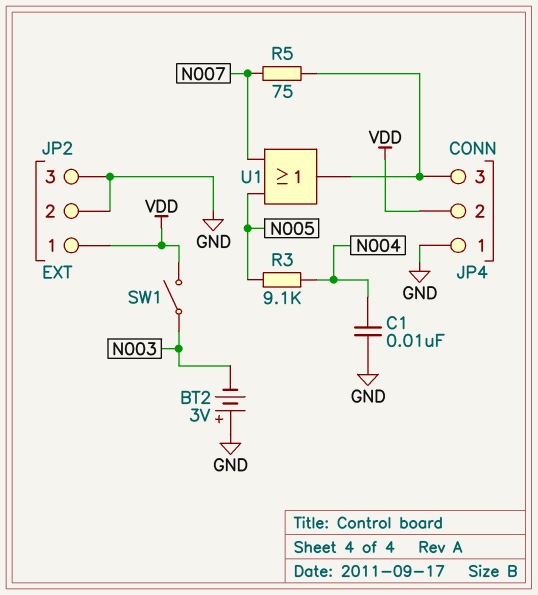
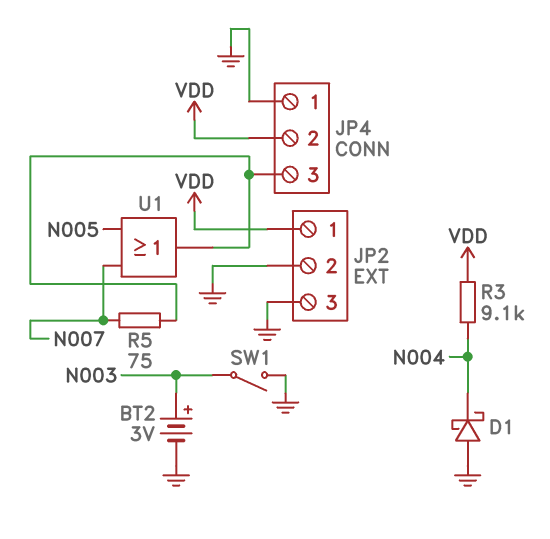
BT2: 3V (plus GND, minus N003) -> 3V (plus N003, minus GND)
C1: 10nF (GND, N004) -> none
D1: none -> schottky (A GND, K N004)
R3: 9.1k (N004, N005) -> 9.1k (N004, VDD)
SW1: switch (N003, VDD) -> switch (GND, N003)

